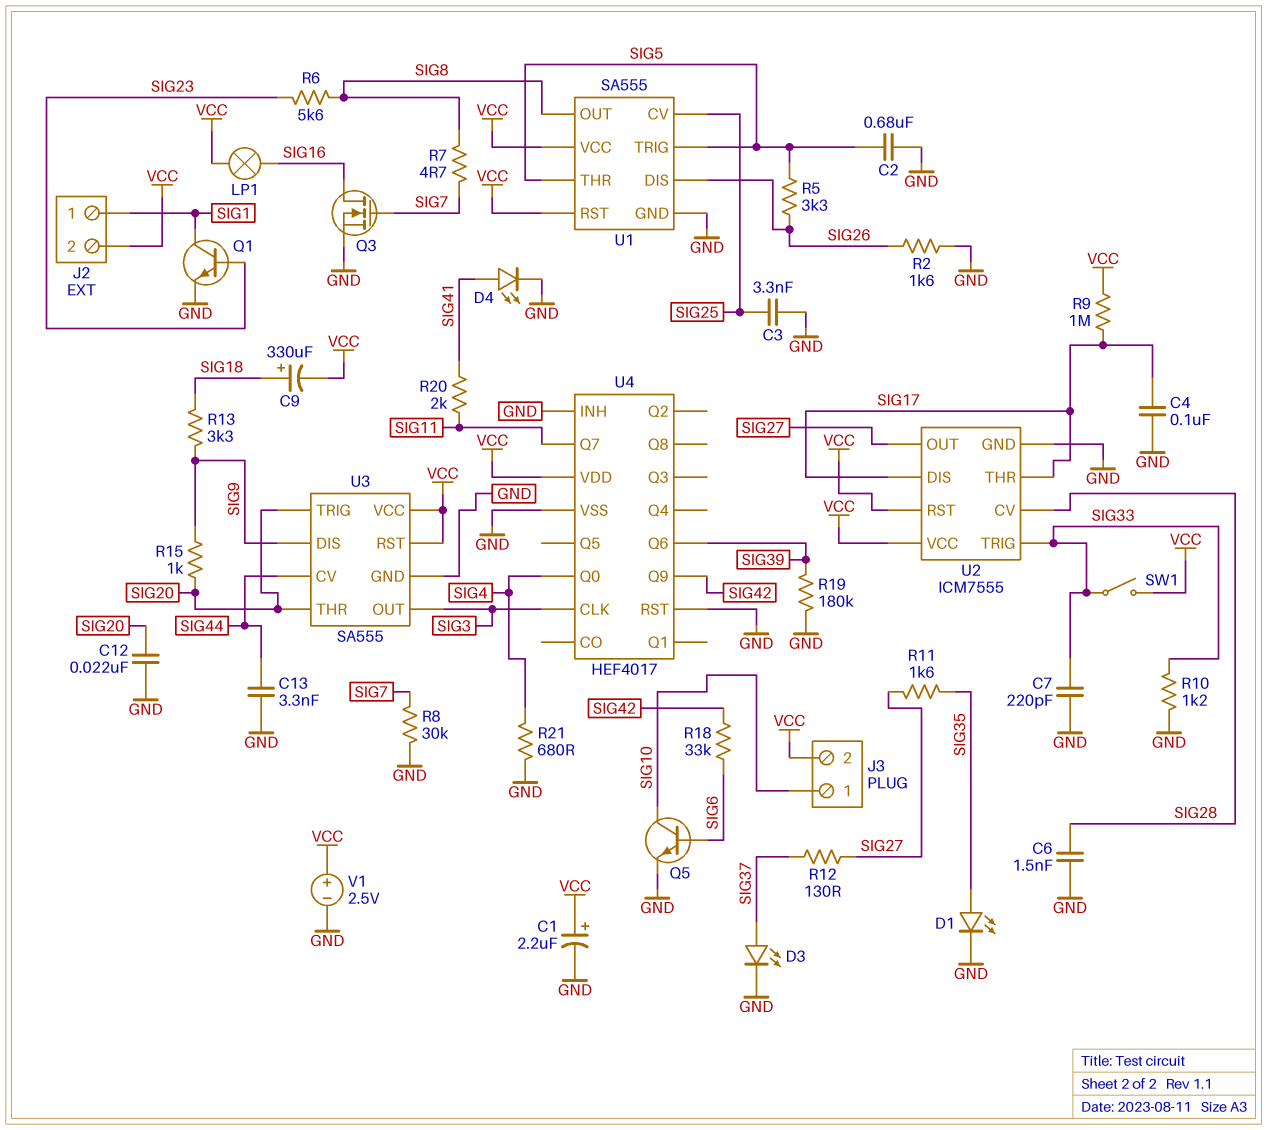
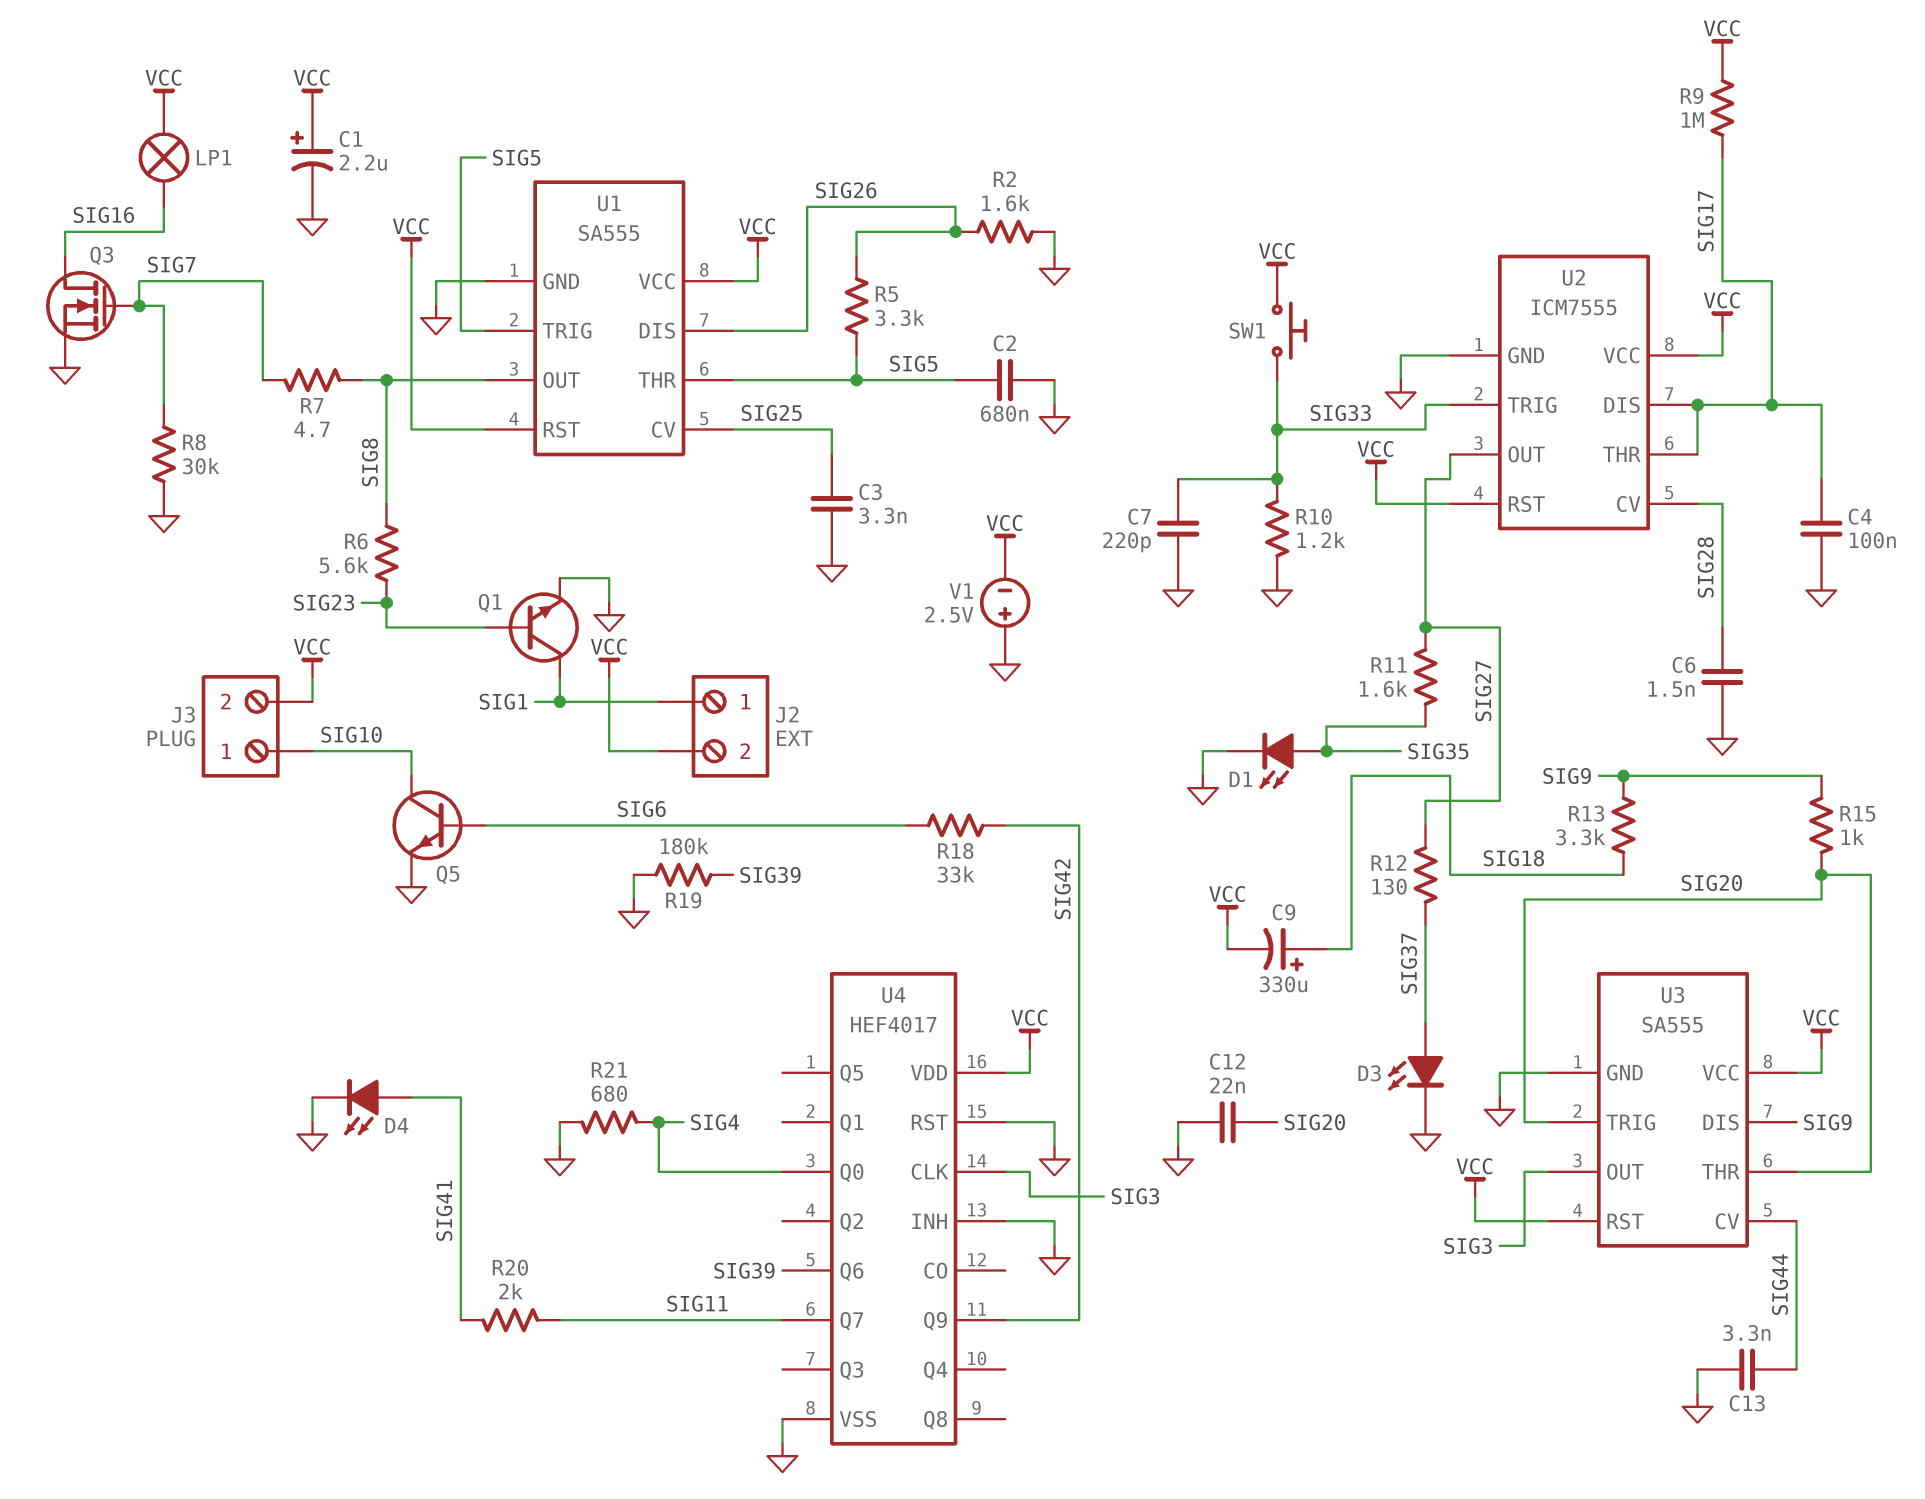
SW1: switch (SIG33, VCC) -> button (SIG33, VCC)
V1: 2.5V (plus VCC, minus GND) -> 2.5V (plus GND, minus VCC)

